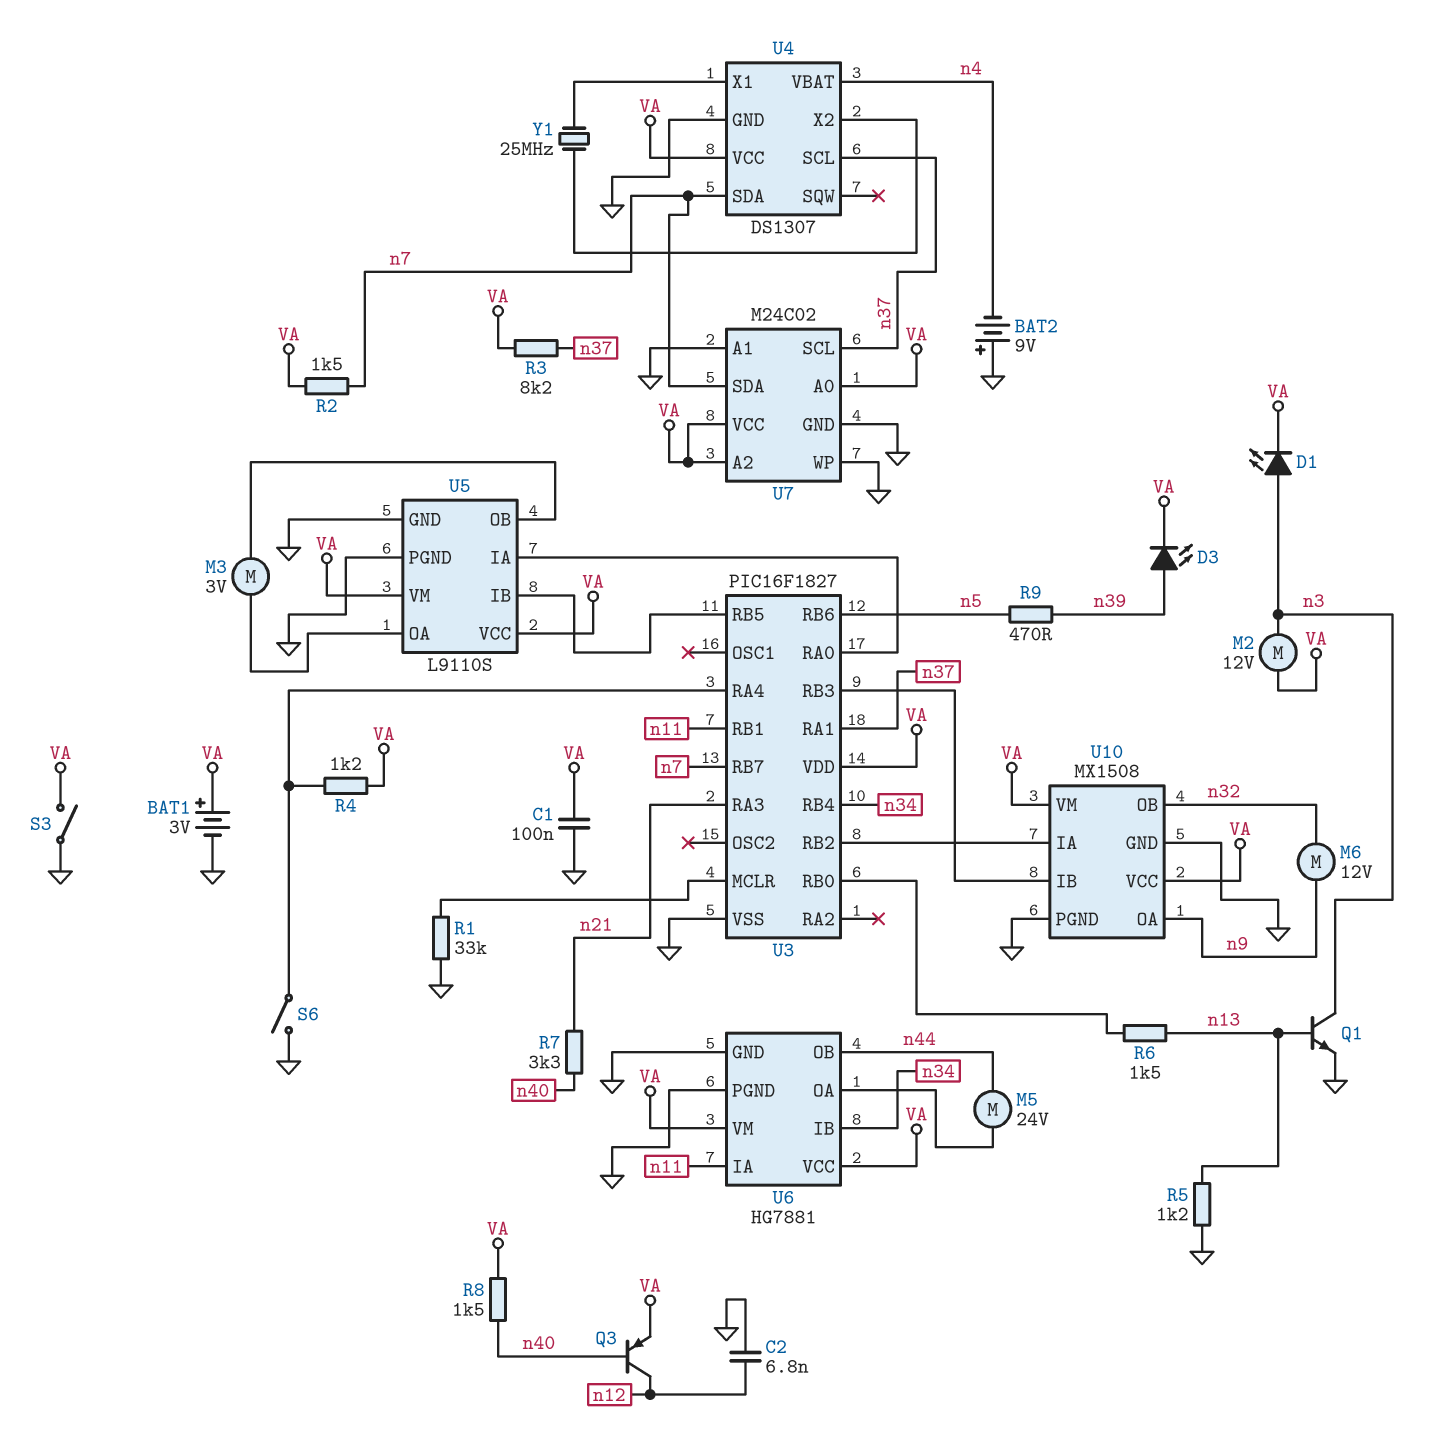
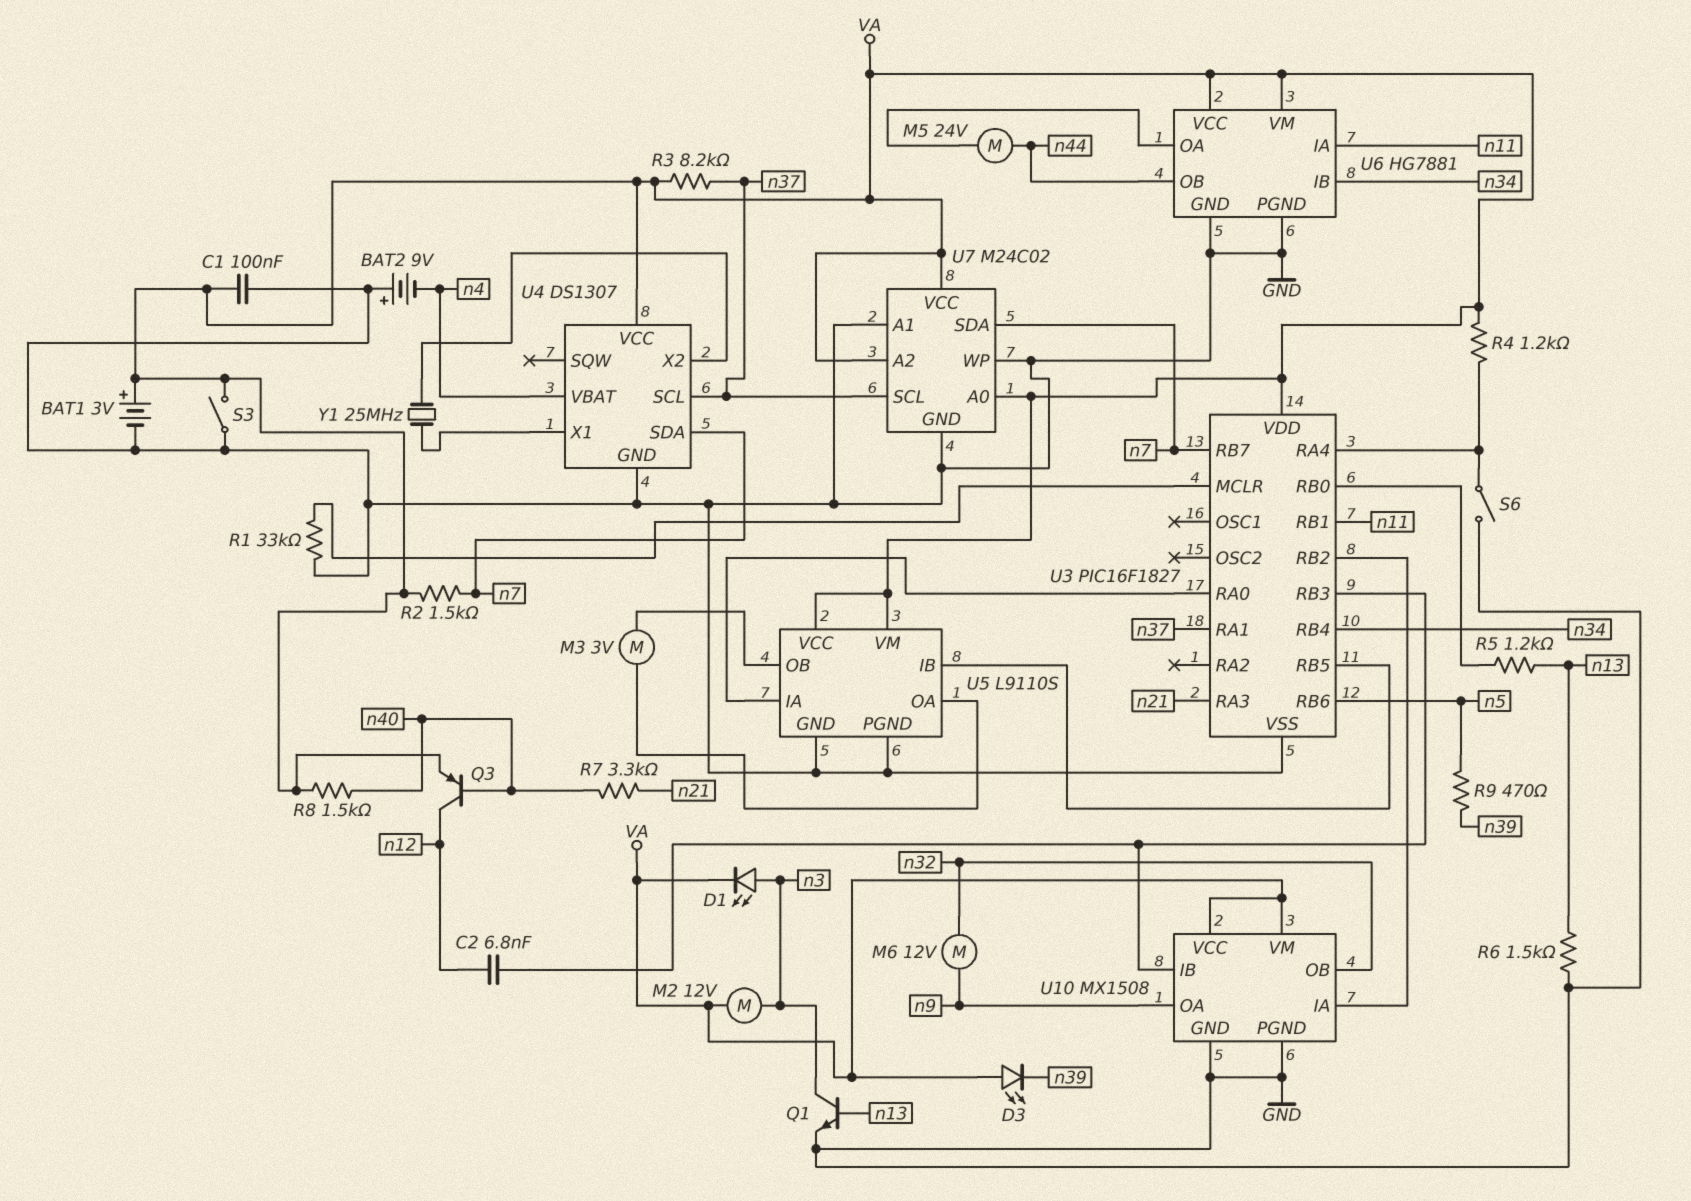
C2: 6.8nF (GND, n12) -> 6.8nF (U3/RB3, n12)
D3: LED (A n39, K VA) -> LED (A VA, K n39)
R5: 1.2k (GND, n13) -> 1.2k (U3/RB0, n13)
R6: 1.5k (U3/RB0, n13) -> 1.5k (GND, n13)

